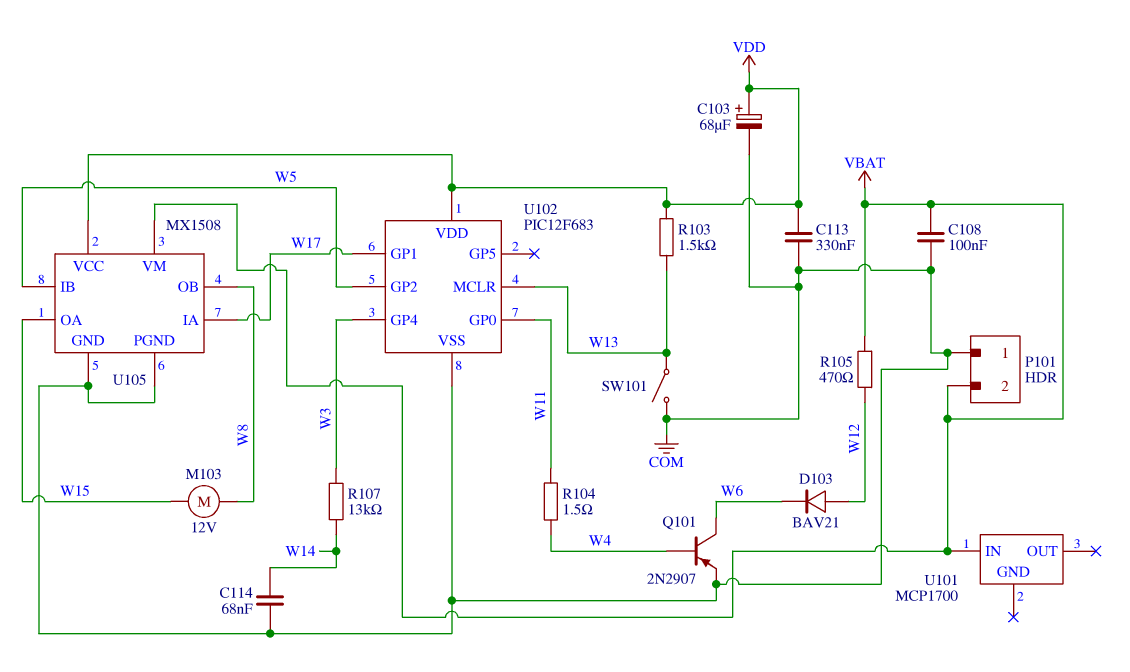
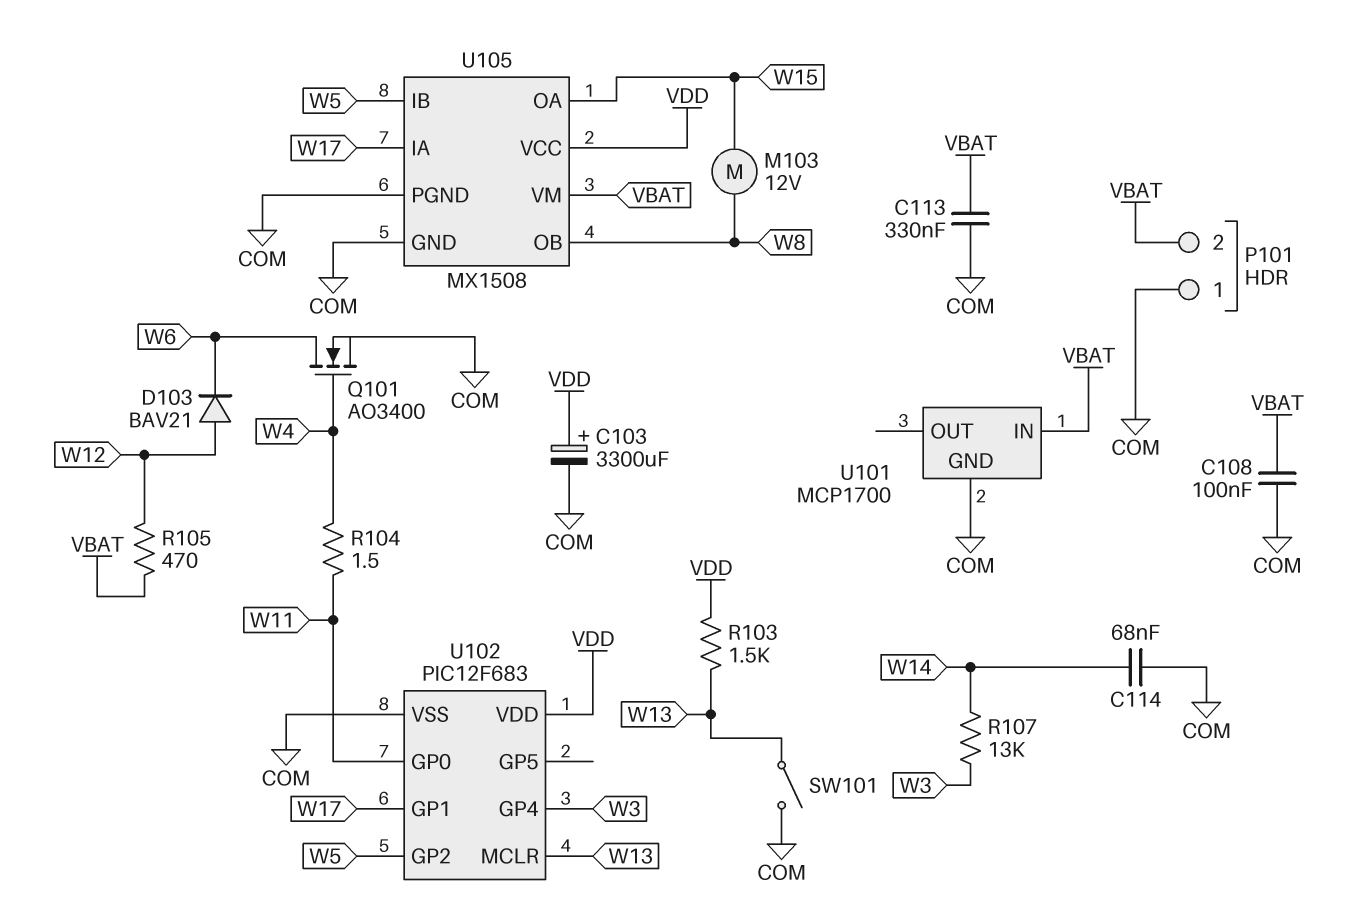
C103: 68uF (plus VDD, minus COM) -> 3300uF (plus VDD, minus COM)
C113: 330nF (COM, VDD) -> 330nF (COM, VBAT)
Q101: PNP 2N2907 (B W4, C W6, E COM) -> NMOS AO3400 (G W4, D W6, S COM)
U101 pin GND: none -> COM

